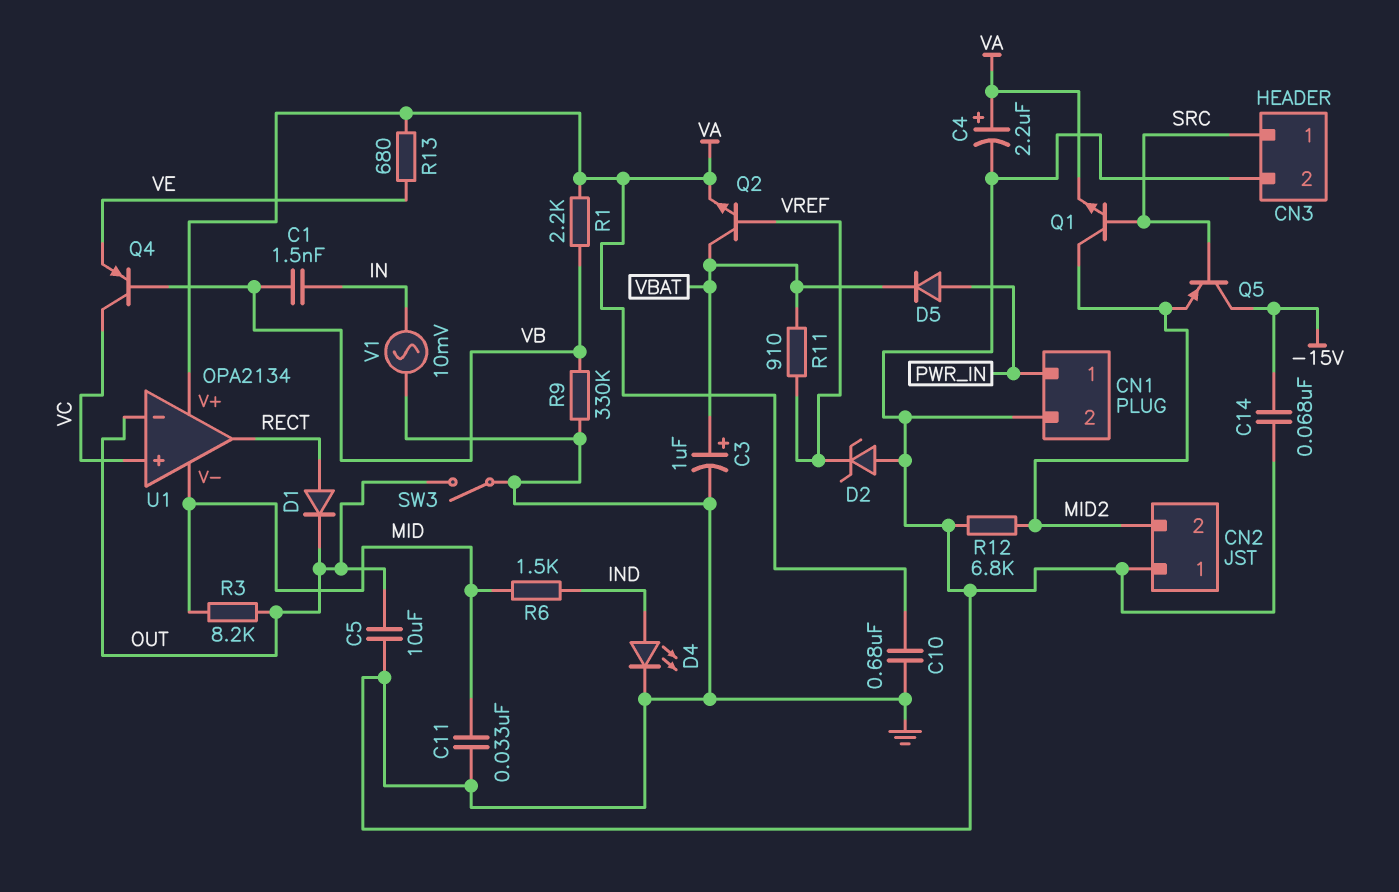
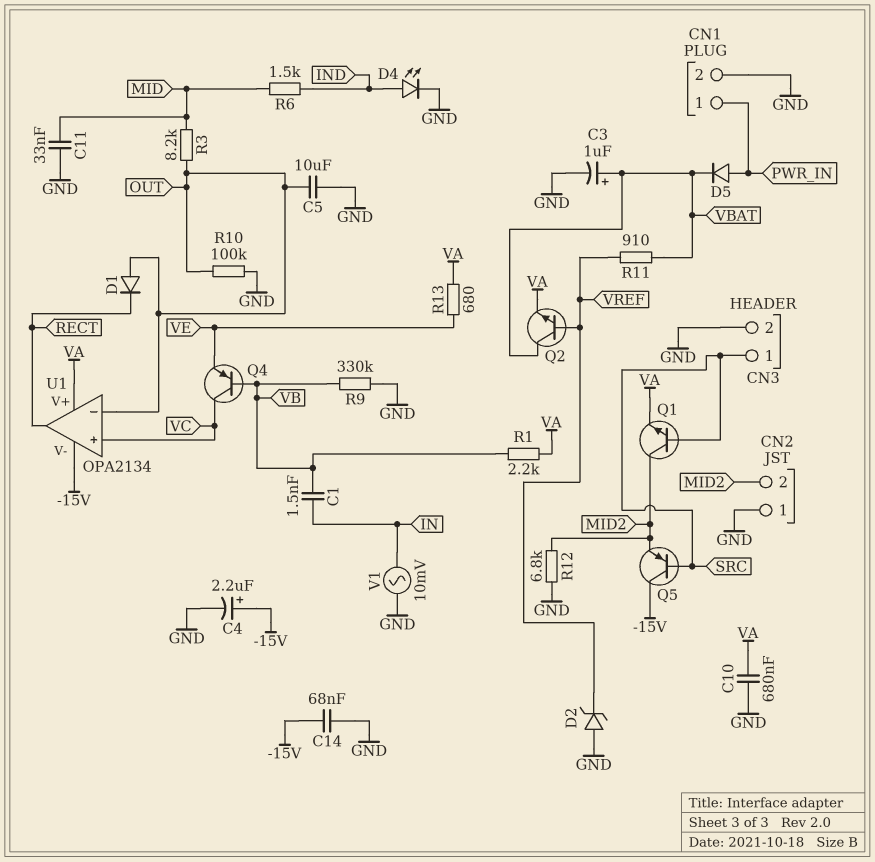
C4: 2.2uF (plus VA, minus GND) -> 2.2uF (plus -15V, minus GND)
D1: diode (A RECT, K OUT) -> diode (A OUT, K RECT)
R10: none -> 100k (GND, OUT)
SW3: switch (GND, OUT) -> none
U1 pin V-: MID -> -15V

